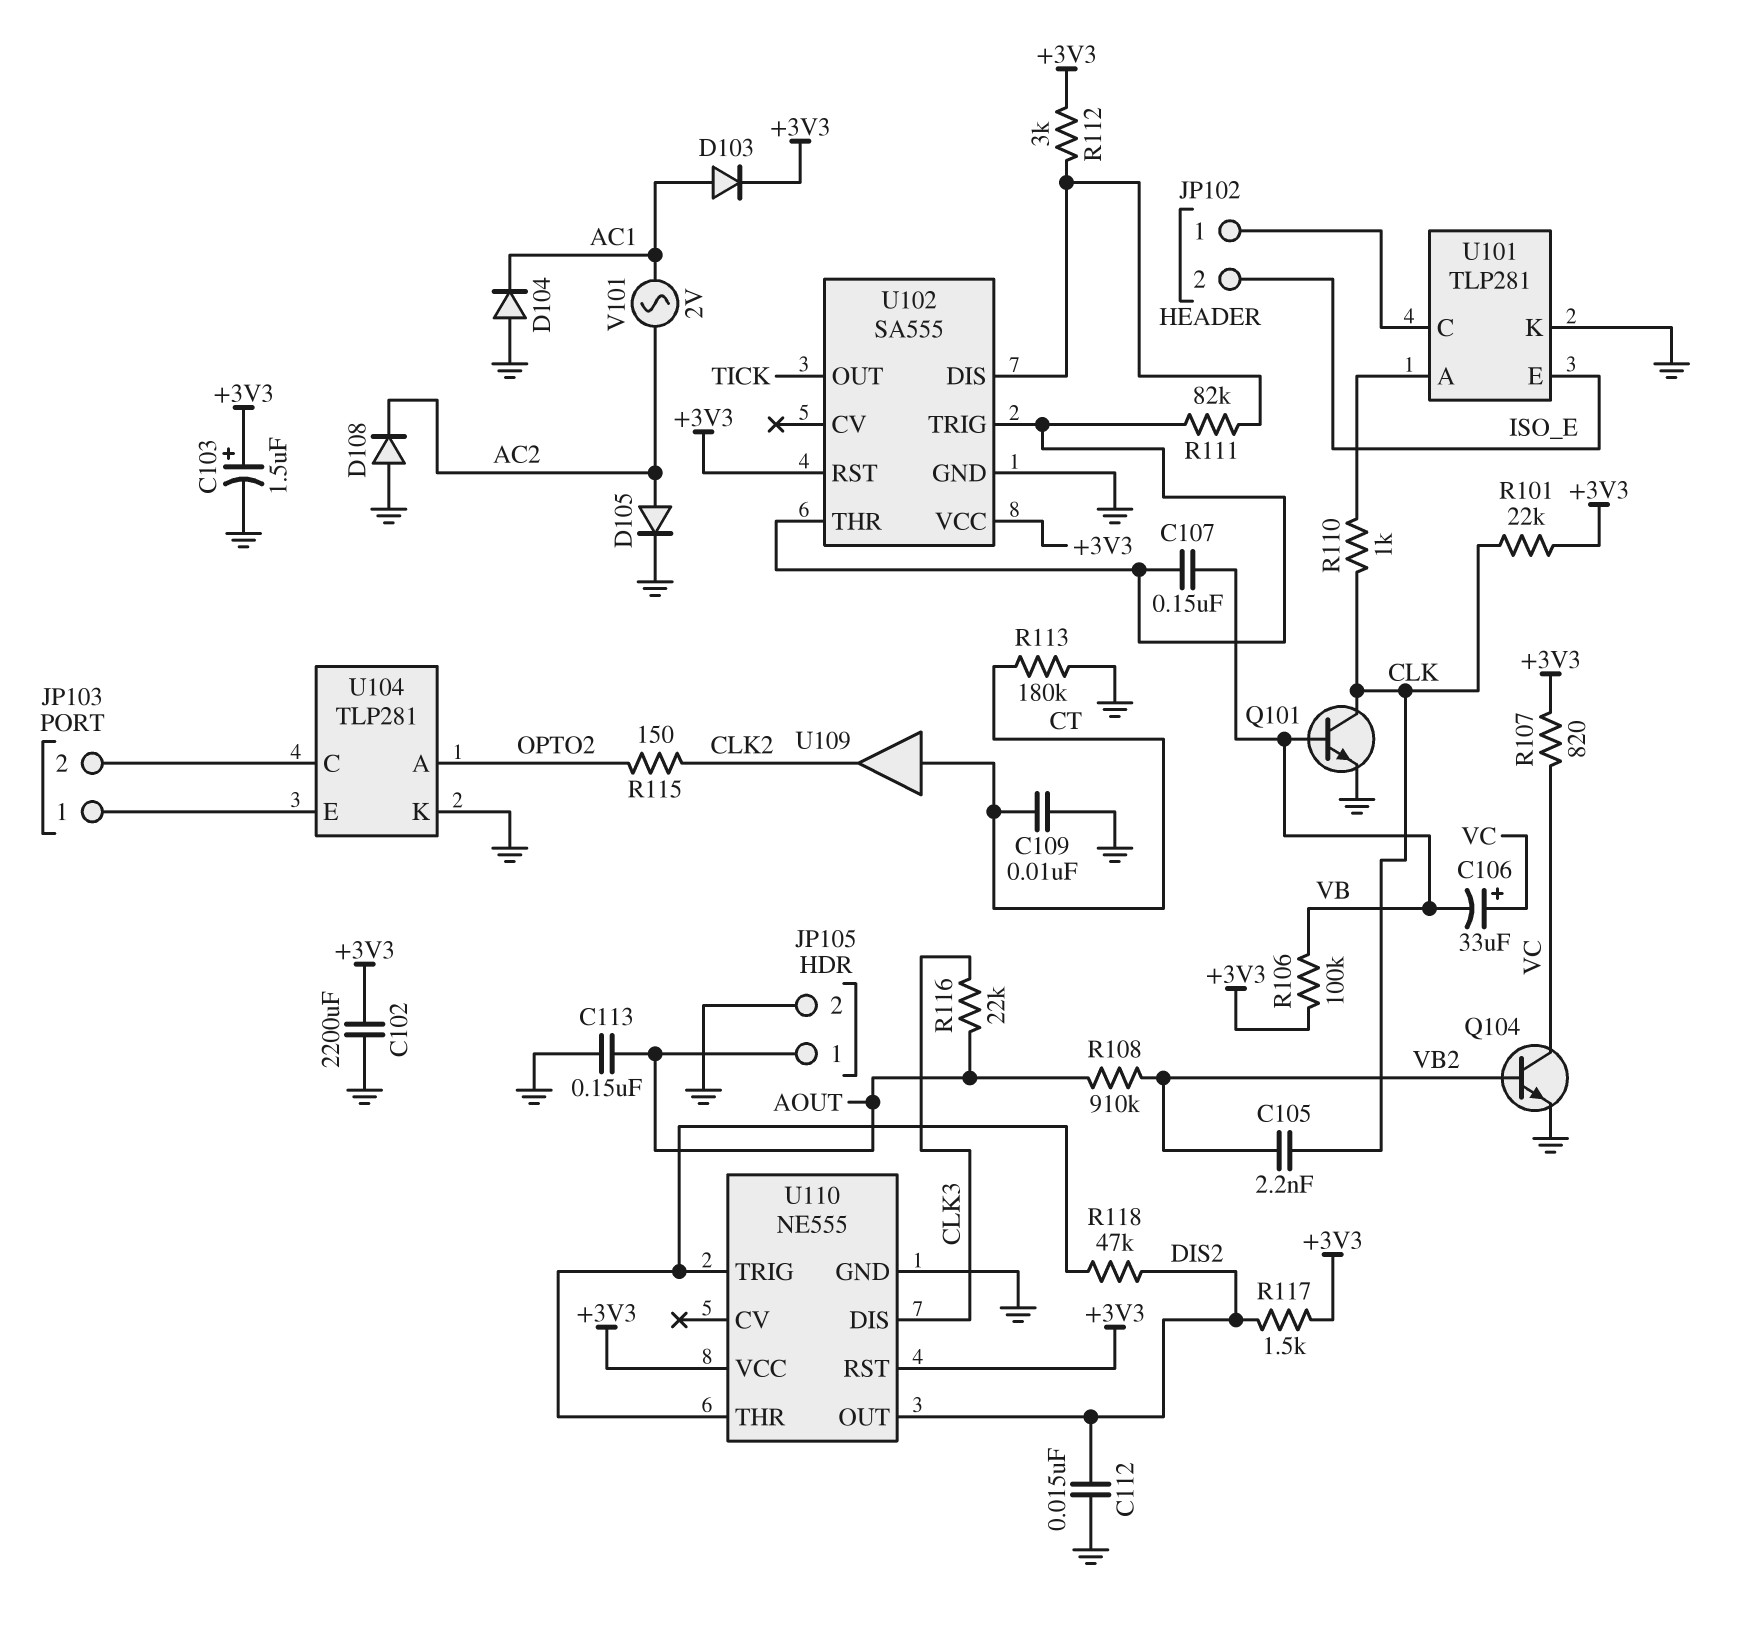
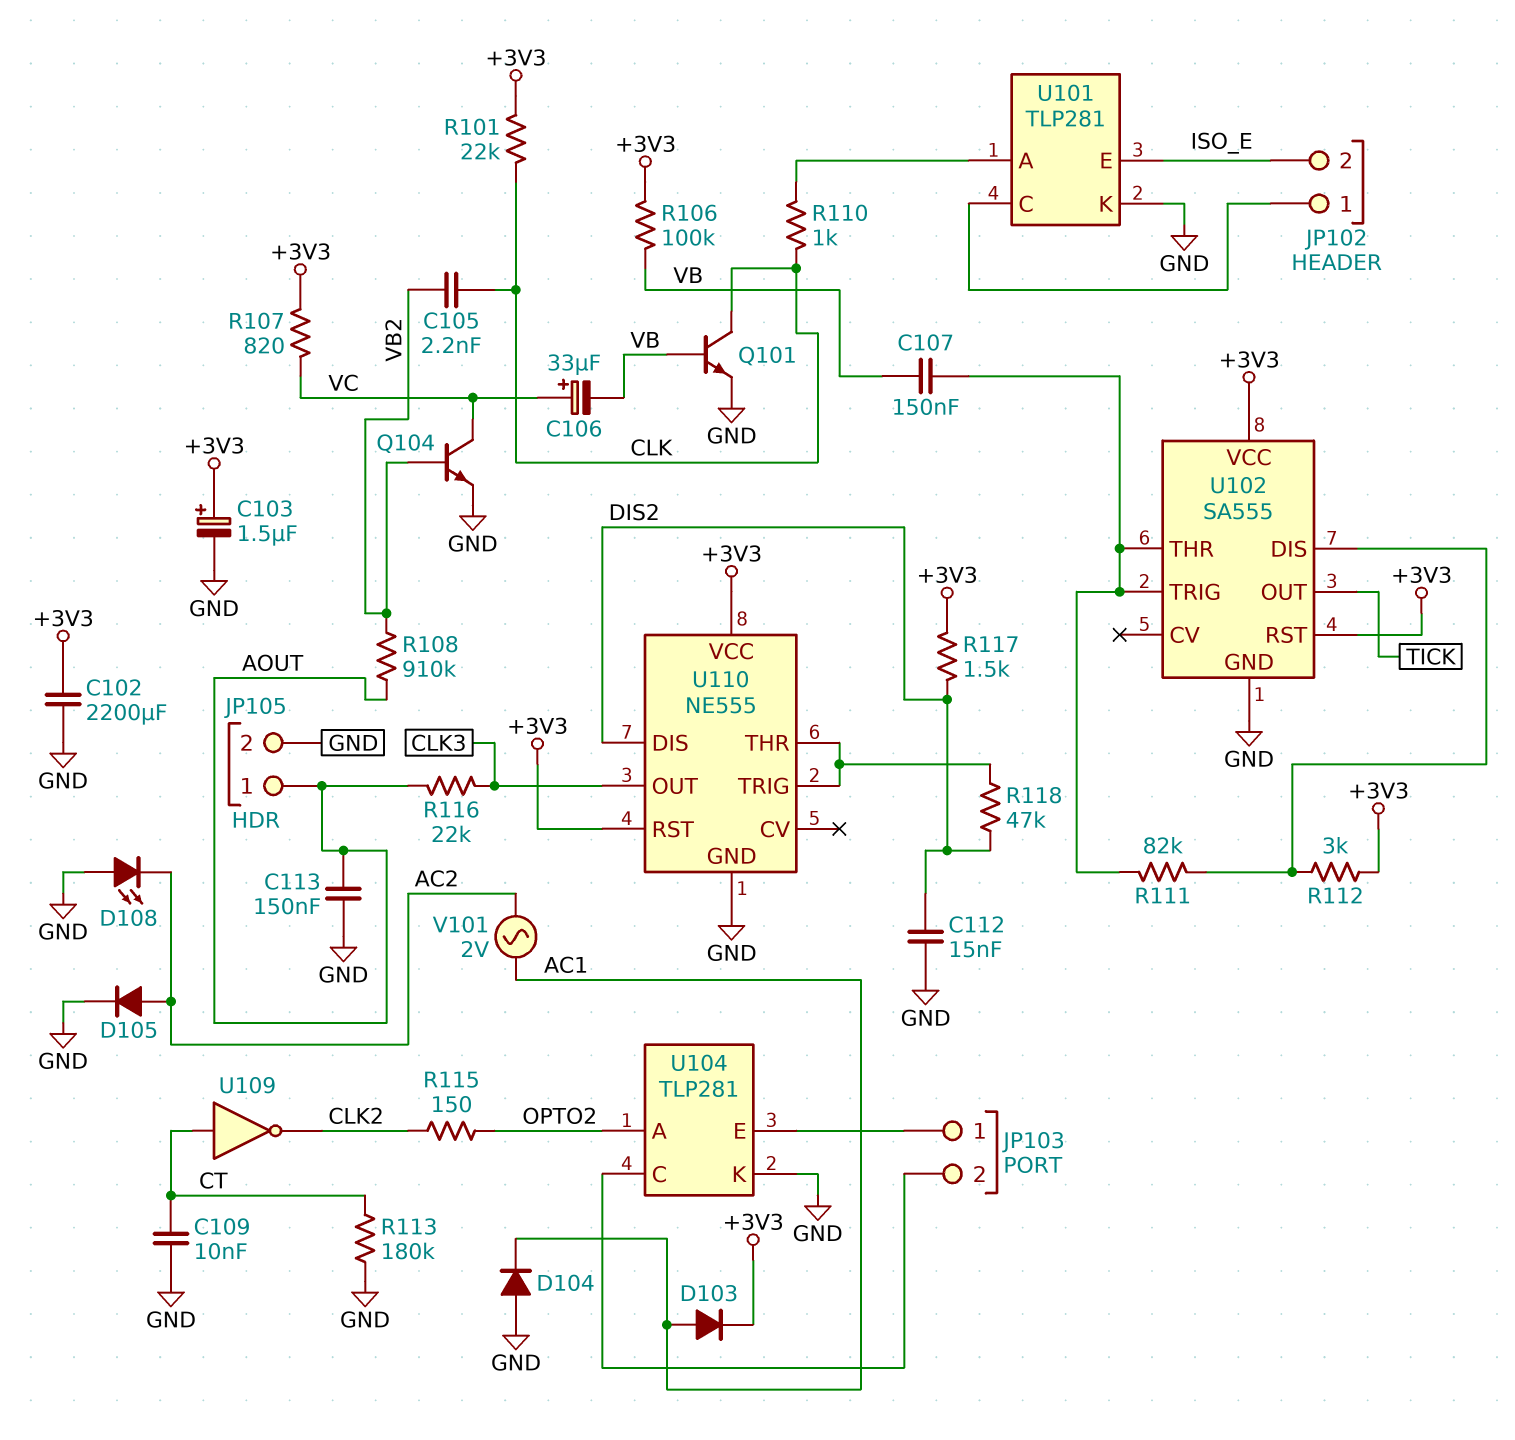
D108: diode (A GND, K AC2) -> LED (A GND, K AC2)
U109: buffer (in CT, out CLK2) -> NOT (in CT, out CLK2)
U110 pin DIS: CLK3 -> DIS2
U110 pin OUT: DIS2 -> CLK3

